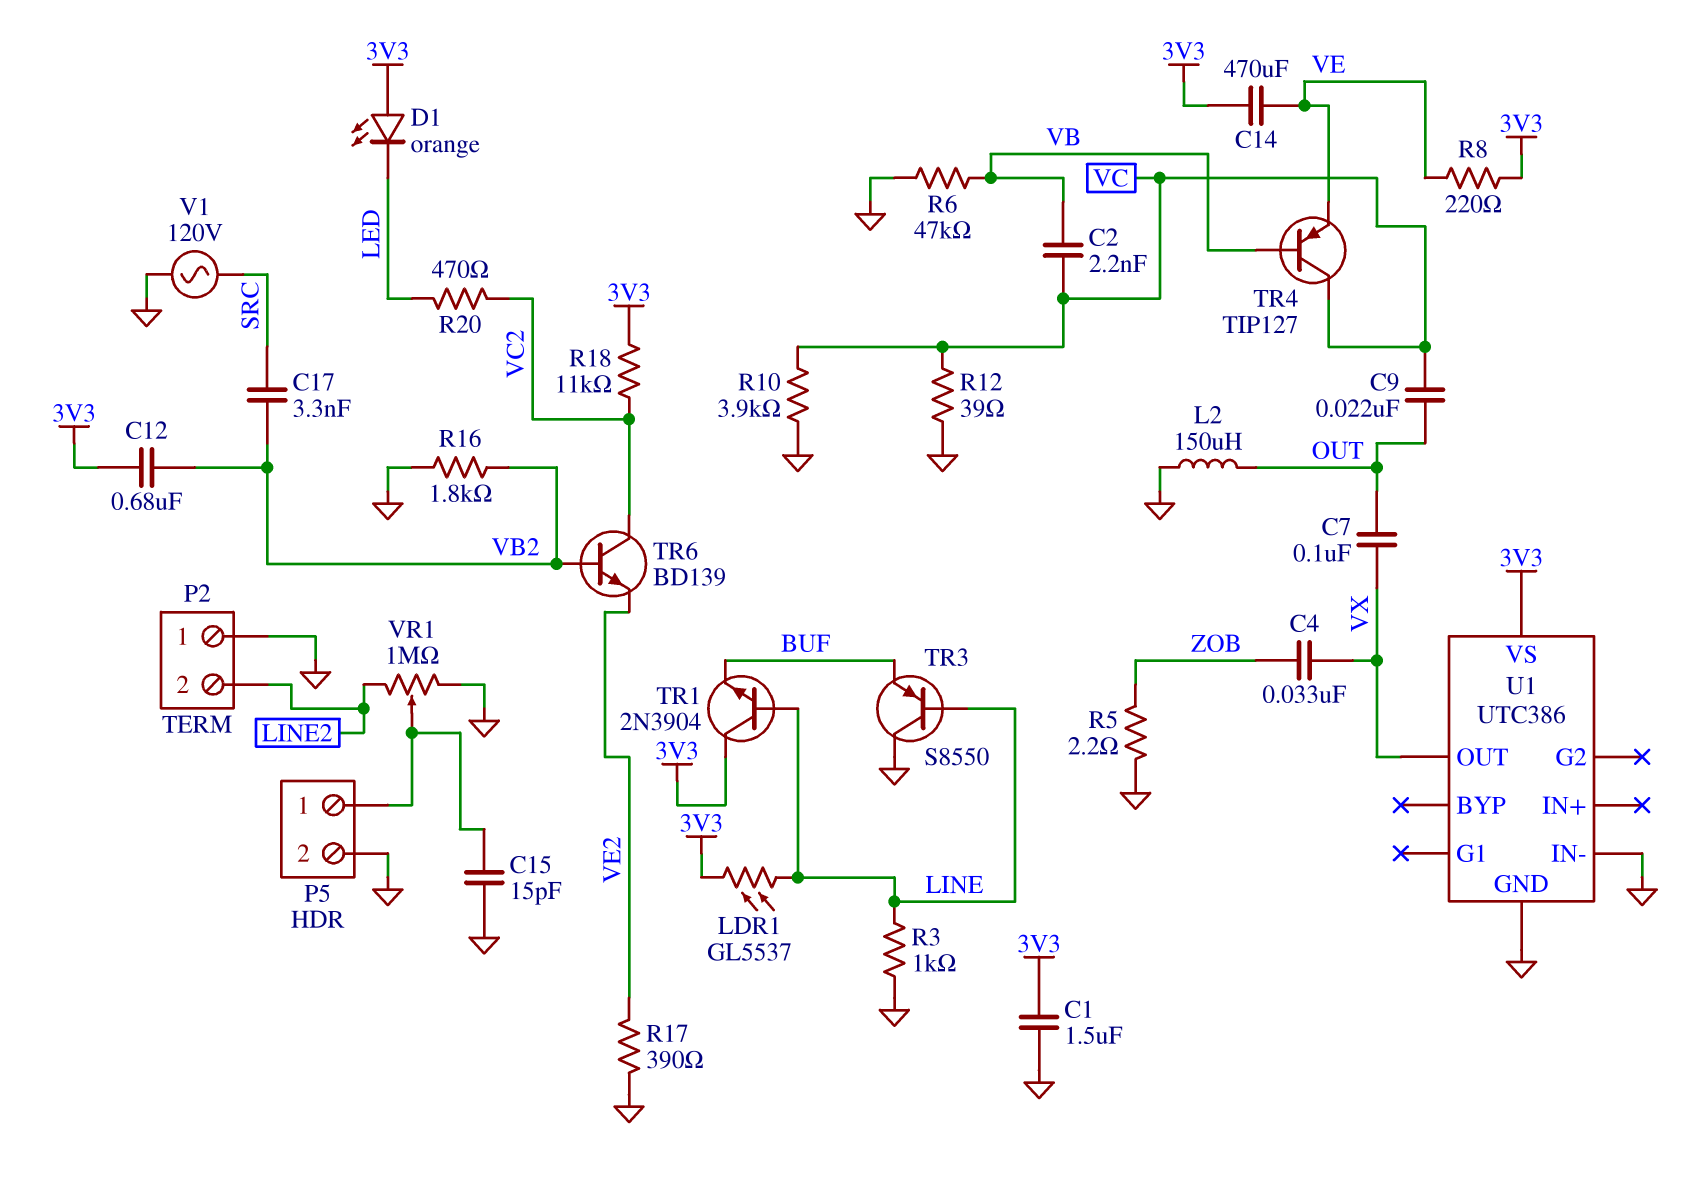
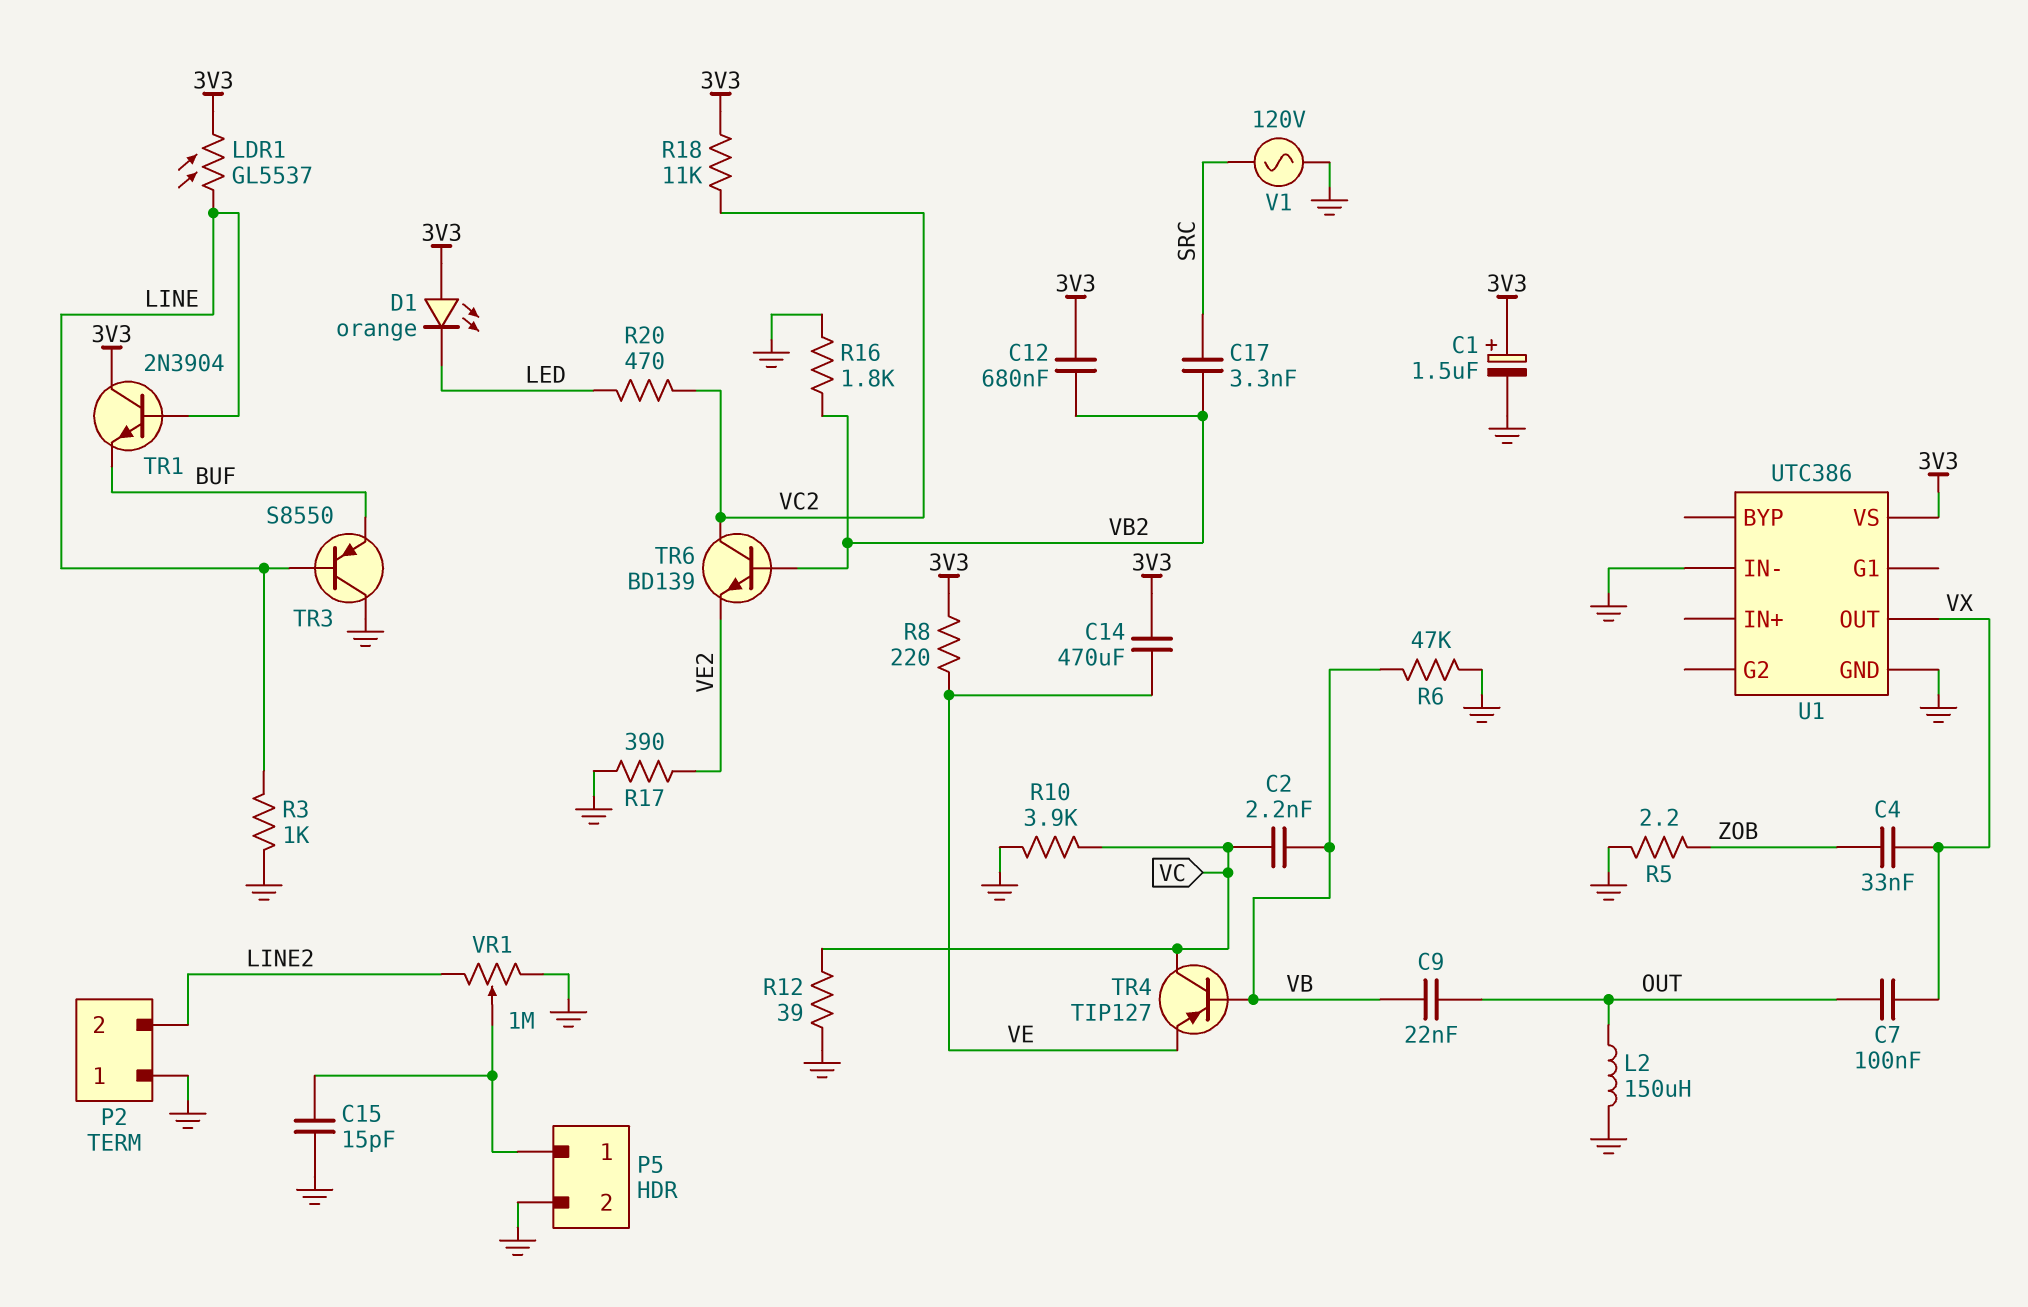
C1: 1.5uF (3V3, GND) -> 1.5uF (plus 3V3, minus GND)
C9: 22nF (OUT, VC) -> 22nF (OUT, VB)

